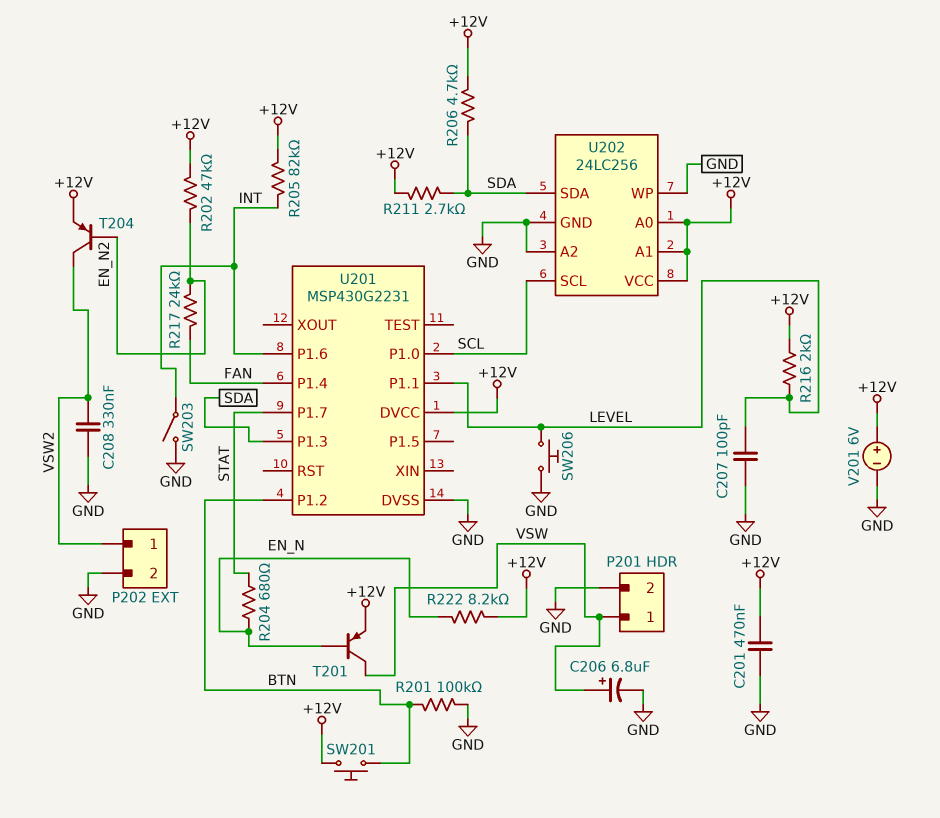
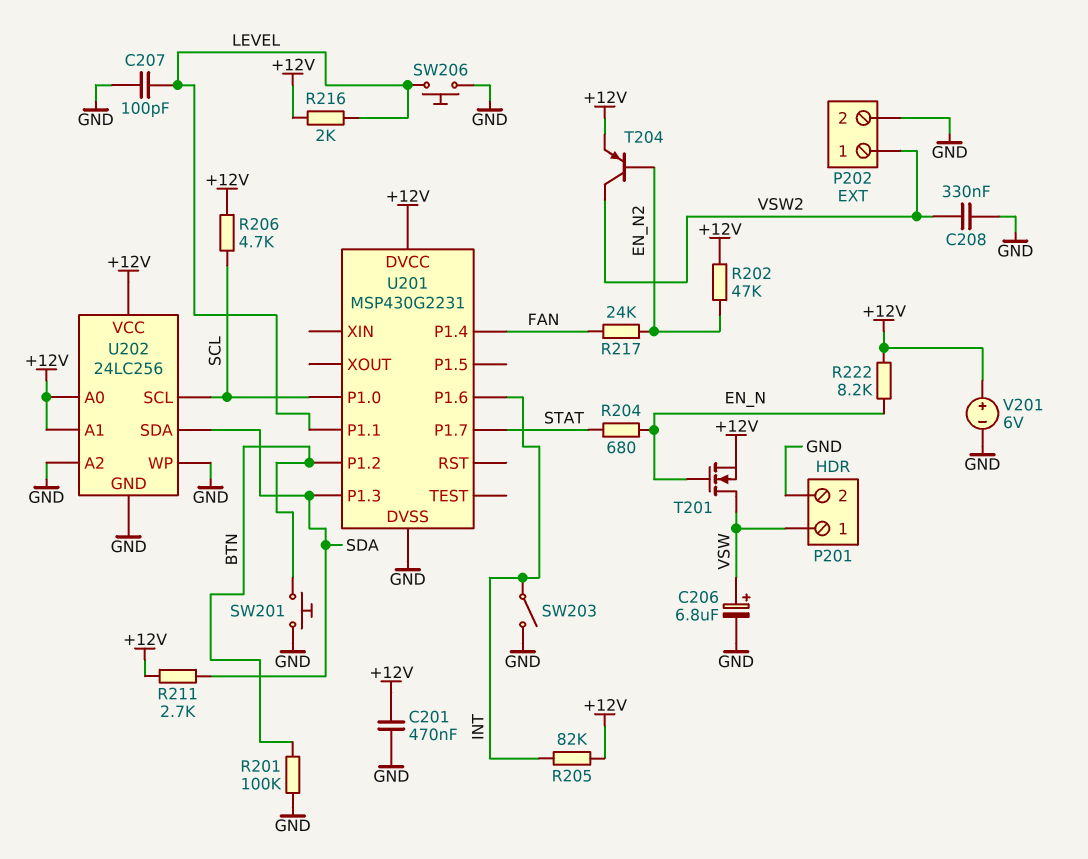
R206: 4.7k (+12V, SDA) -> 4.7k (+12V, SCL)
SW201: button (+12V, BTN) -> button (BTN, GND)
T201: PNP (B EN_N, C VSW, E +12V) -> NMOS (G EN_N, D VSW, S +12V)

